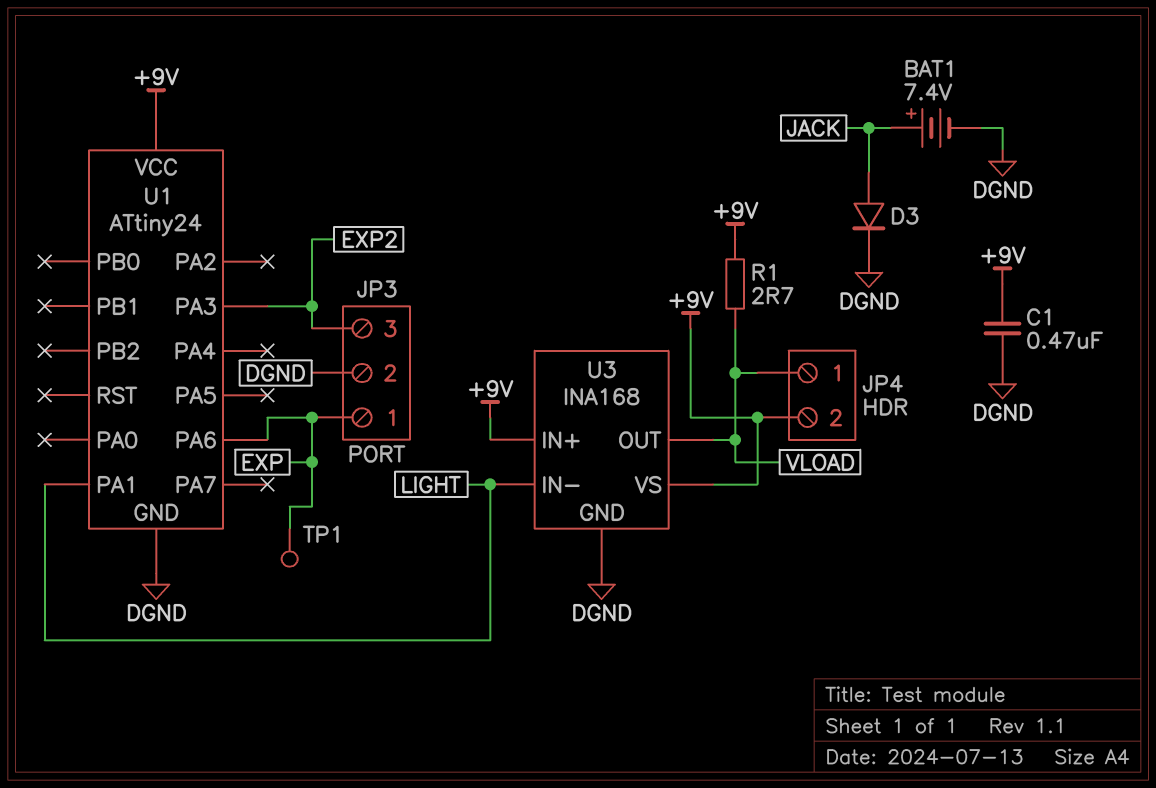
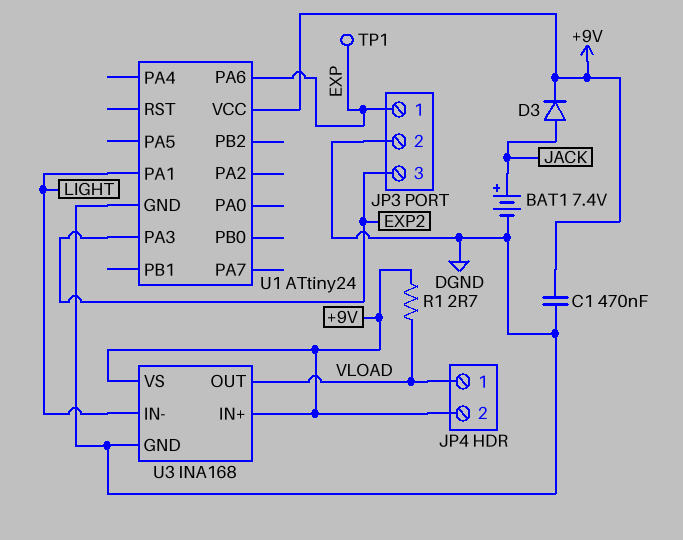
D3: diode (A JACK, K DGND) -> diode (A JACK, K +9V)

